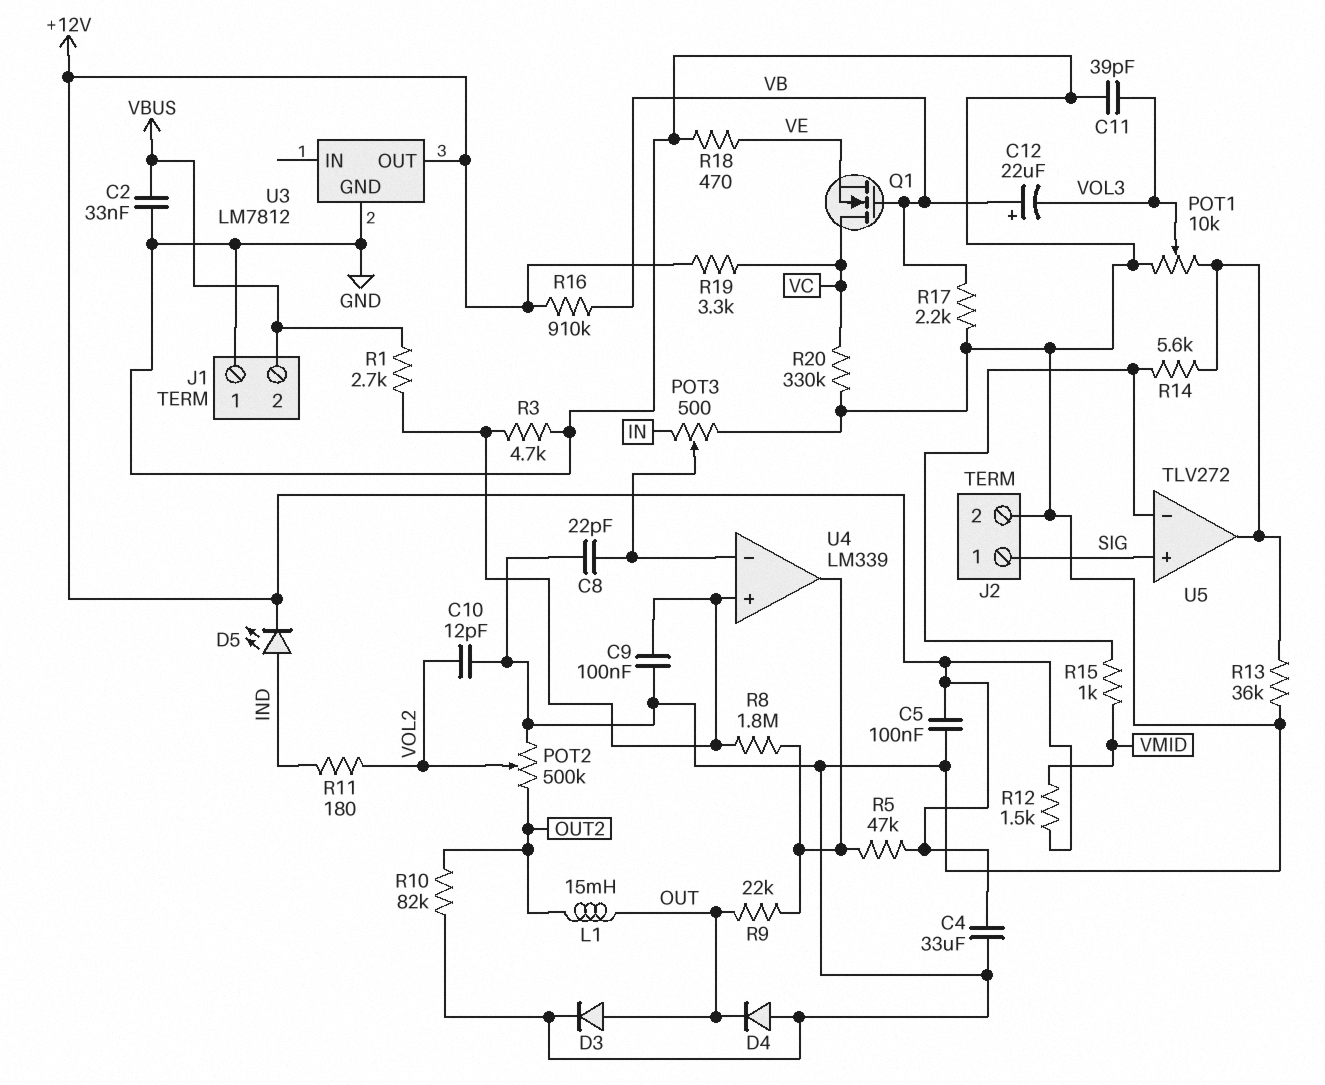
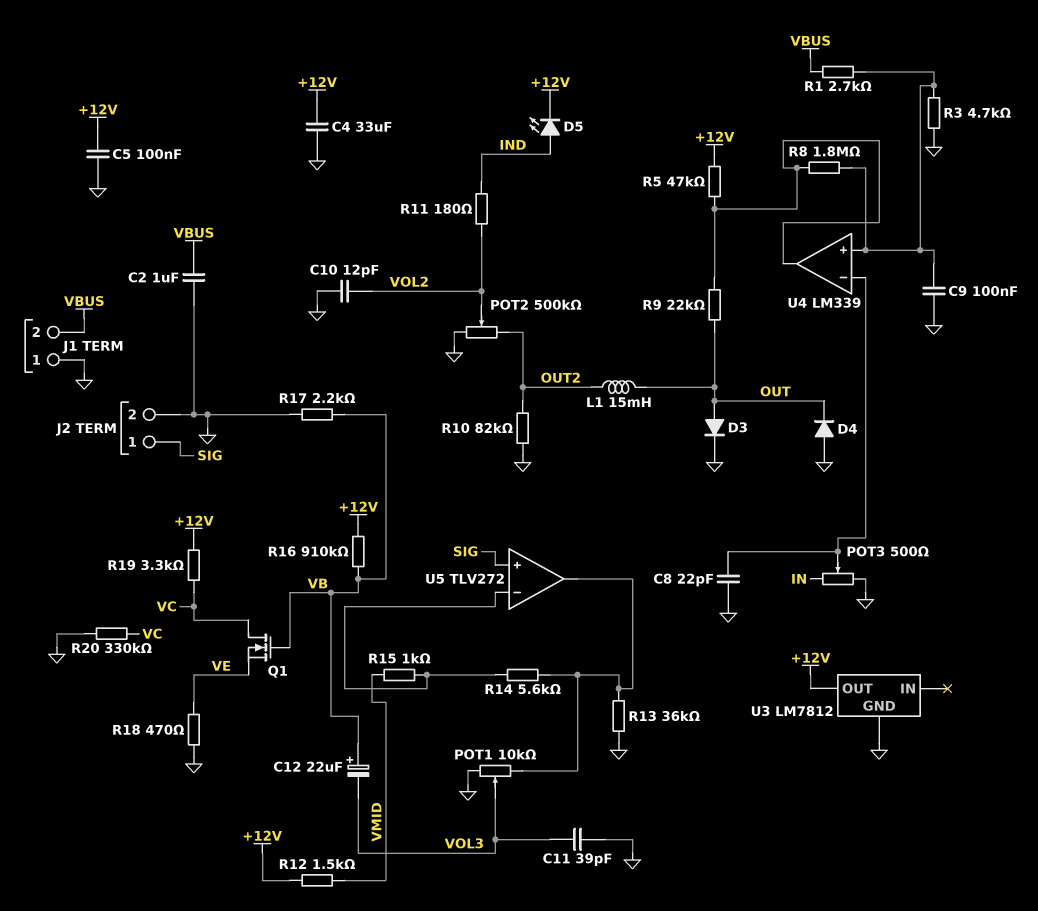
C2: 33nF (GND, VBUS) -> 1uF (GND, VBUS)

